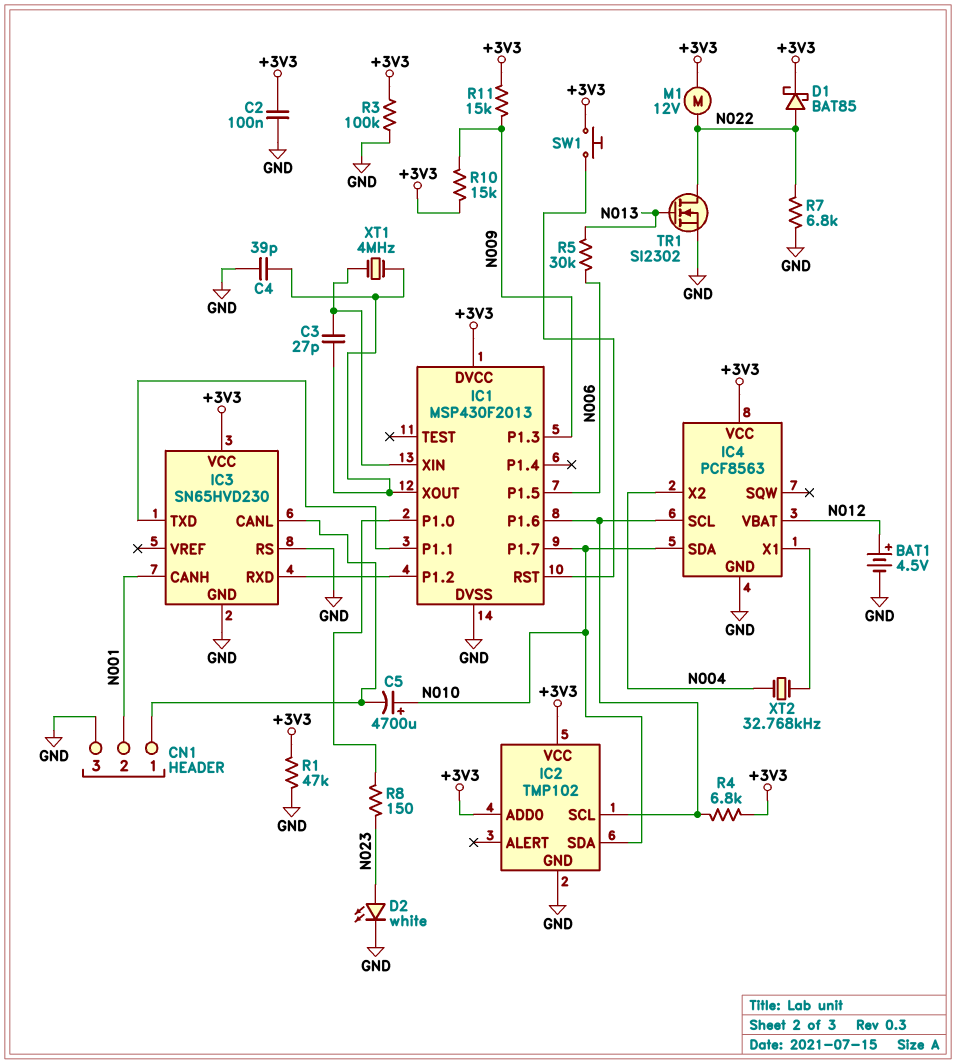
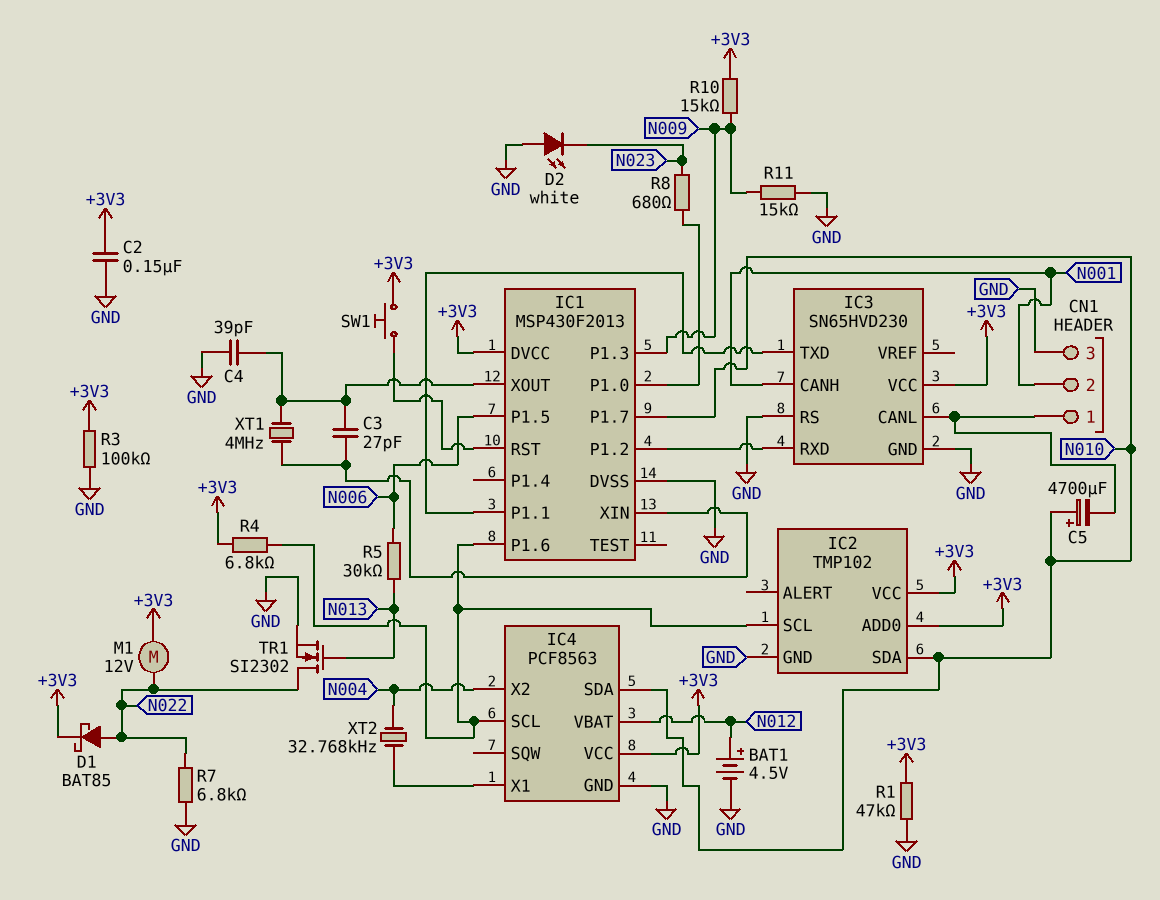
C2: 100nF (+3V3, GND) -> 150nF (+3V3, GND)
D2: LED white (A N023, K GND) -> LED white (A GND, K N023)
R8: 150 (IC1/P1.0, N023) -> 680 (IC1/P1.0, N023)
R11: 15k (+3V3, N009) -> 15k (GND, N009)

